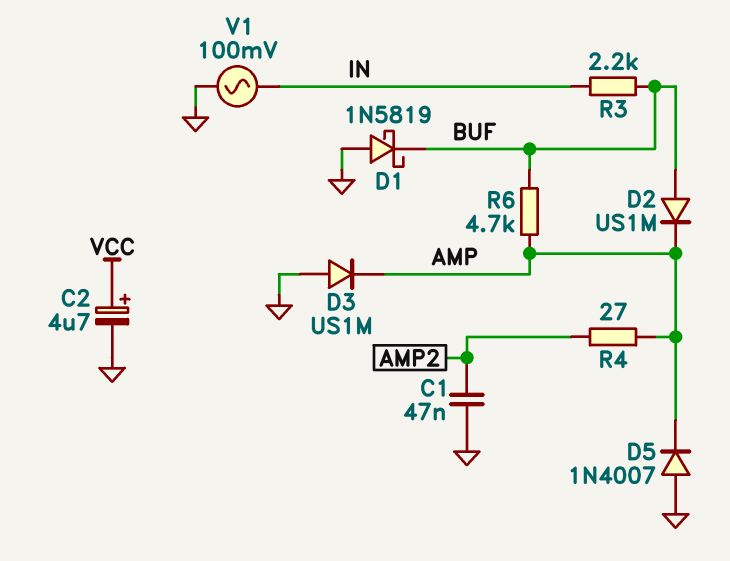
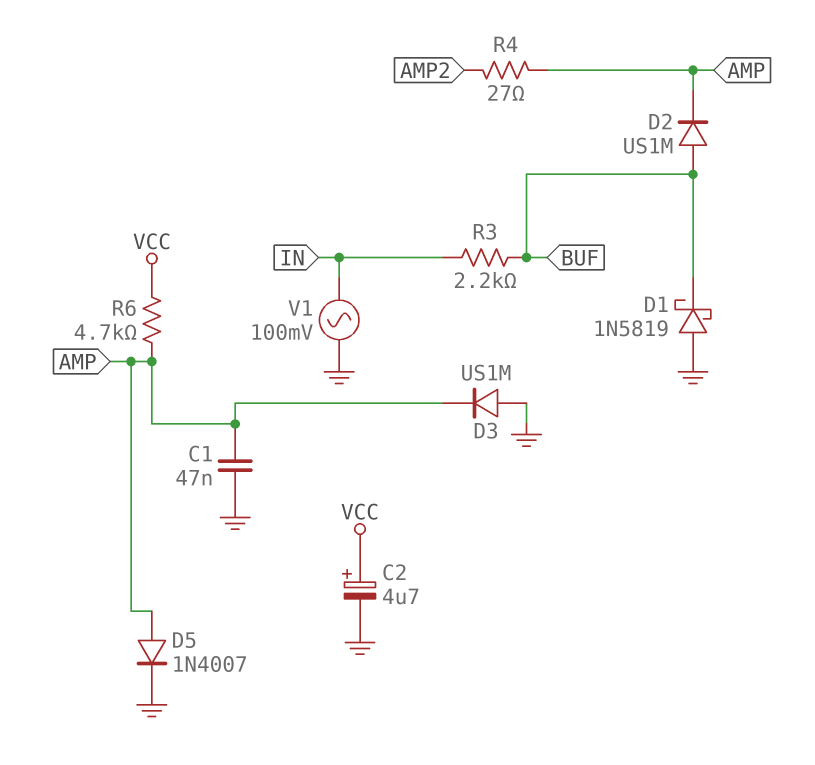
C1: 47nF (AMP2, GND) -> 47nF (AMP, GND)
D5: diode 1N4007 (A GND, K AMP) -> diode 1N4007 (A AMP, K GND)
R6: 4.7k (AMP, BUF) -> 4.7k (AMP, VCC)

